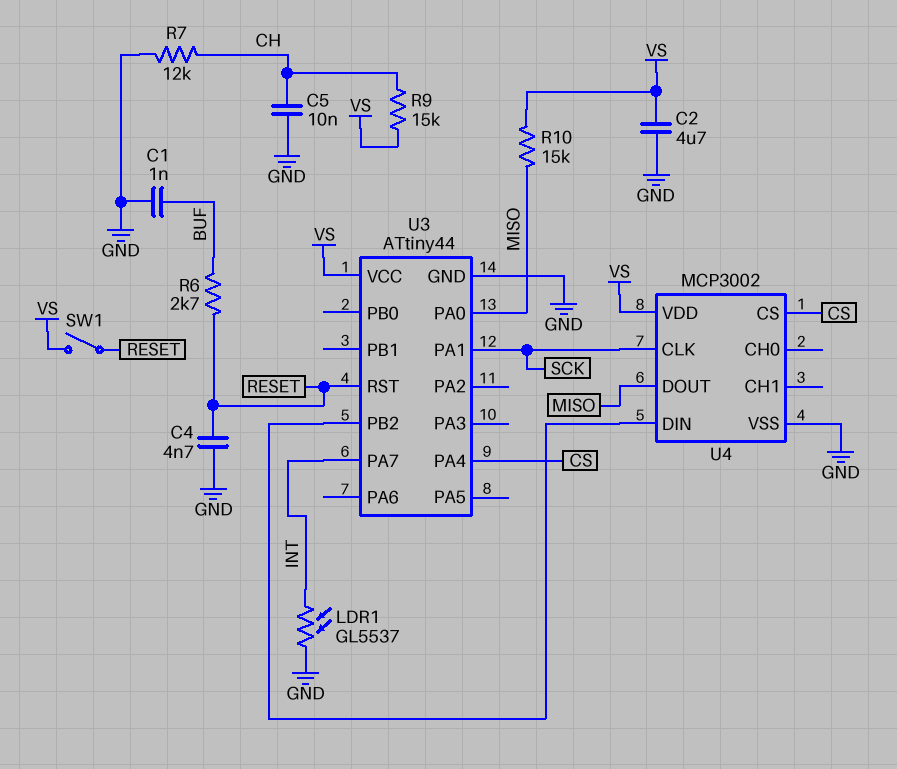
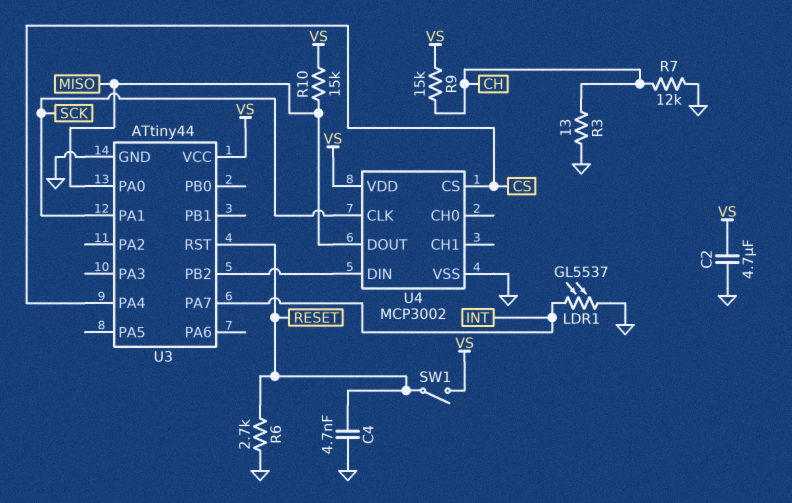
C1: 1nF (BUF, GND) -> none
C5: 10nF (CH, GND) -> none
R3: none -> 13 (CH, GND)
R6: 2.7k (BUF, RESET) -> 2.7k (GND, RESET)

